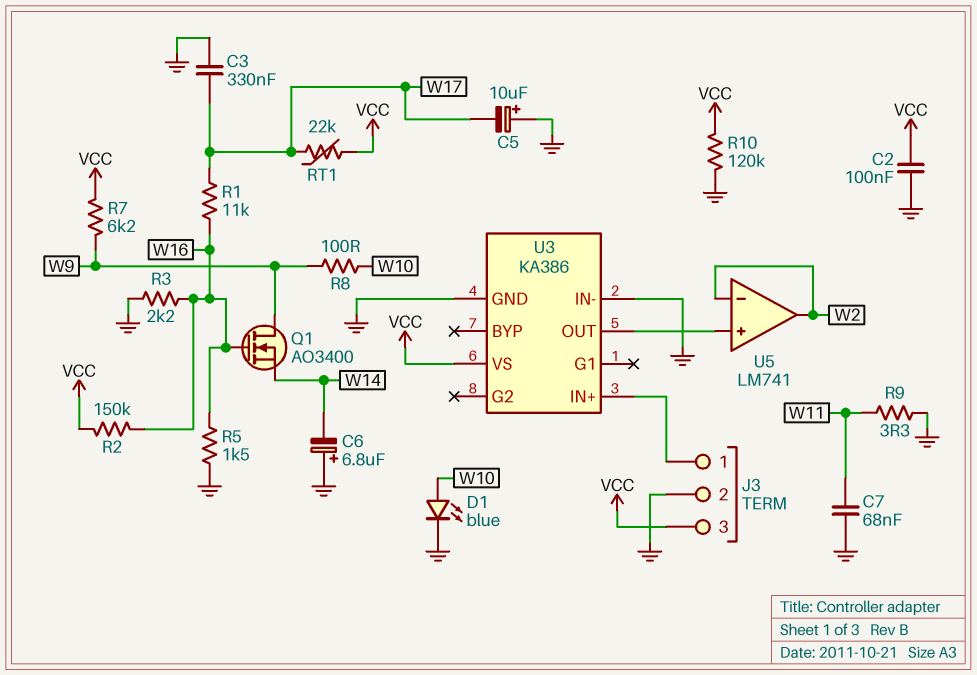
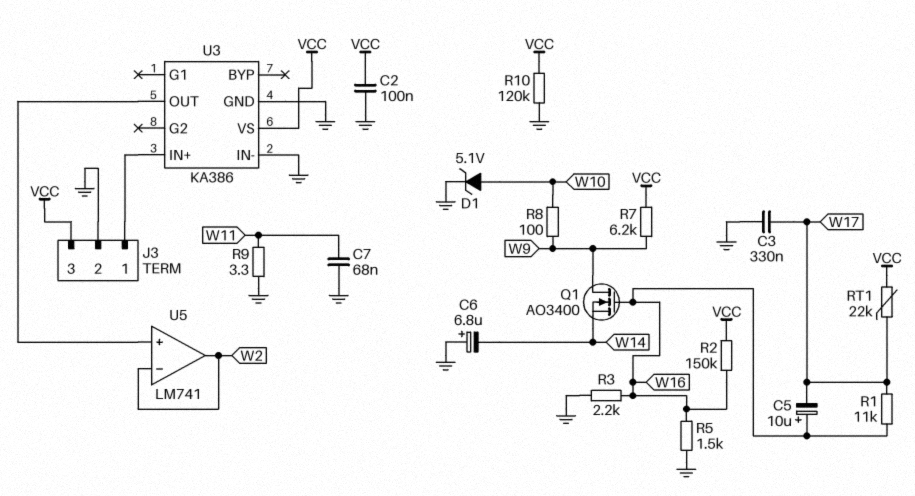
C5: 10uF (plus GND, minus W17) -> 10uF (plus W16, minus W17)
D1: LED blue (A W10, K GND) -> zener 5.1V (A W10, K GND)

